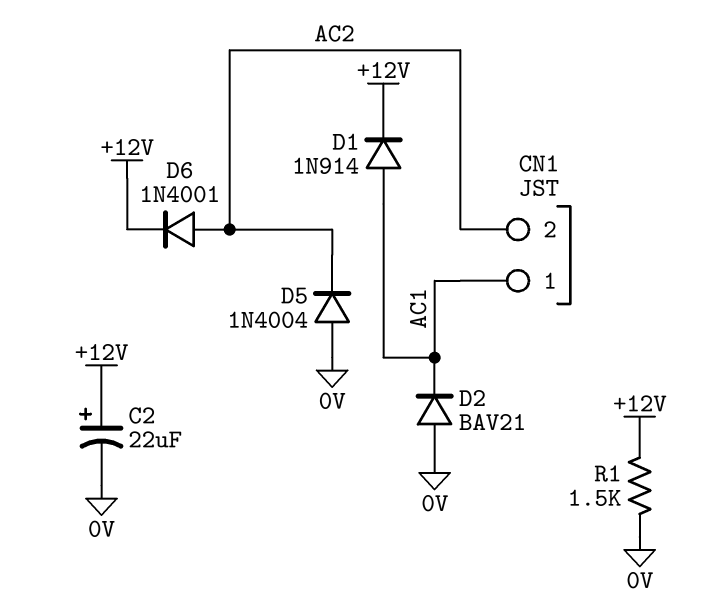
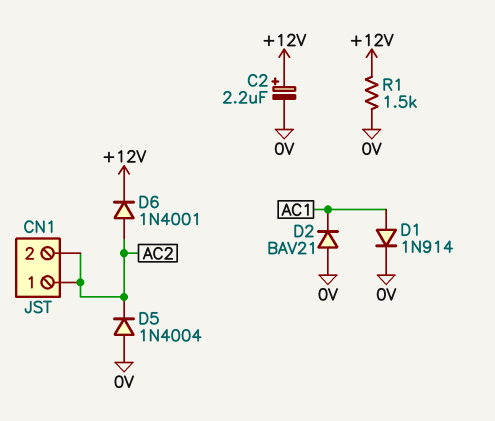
C2: 22uF (plus +12V, minus 0V) -> 2.2uF (plus +12V, minus 0V)
CN1 pin 1: AC1 -> AC2
D1: diode 1N914 (A AC1, K +12V) -> diode 1N914 (A AC1, K 0V)

